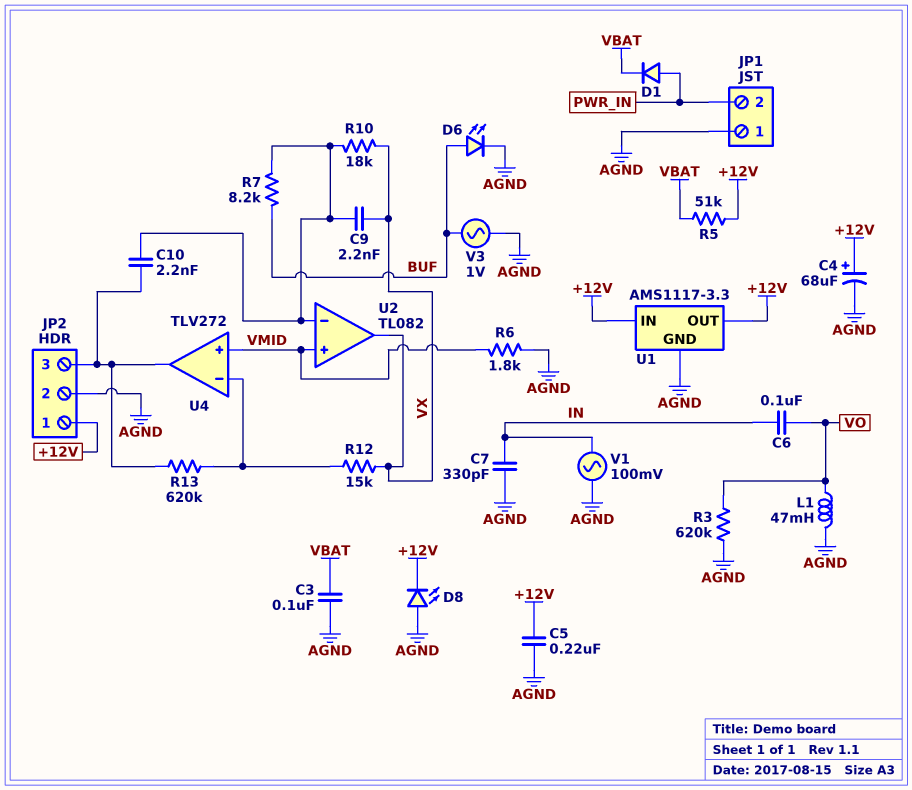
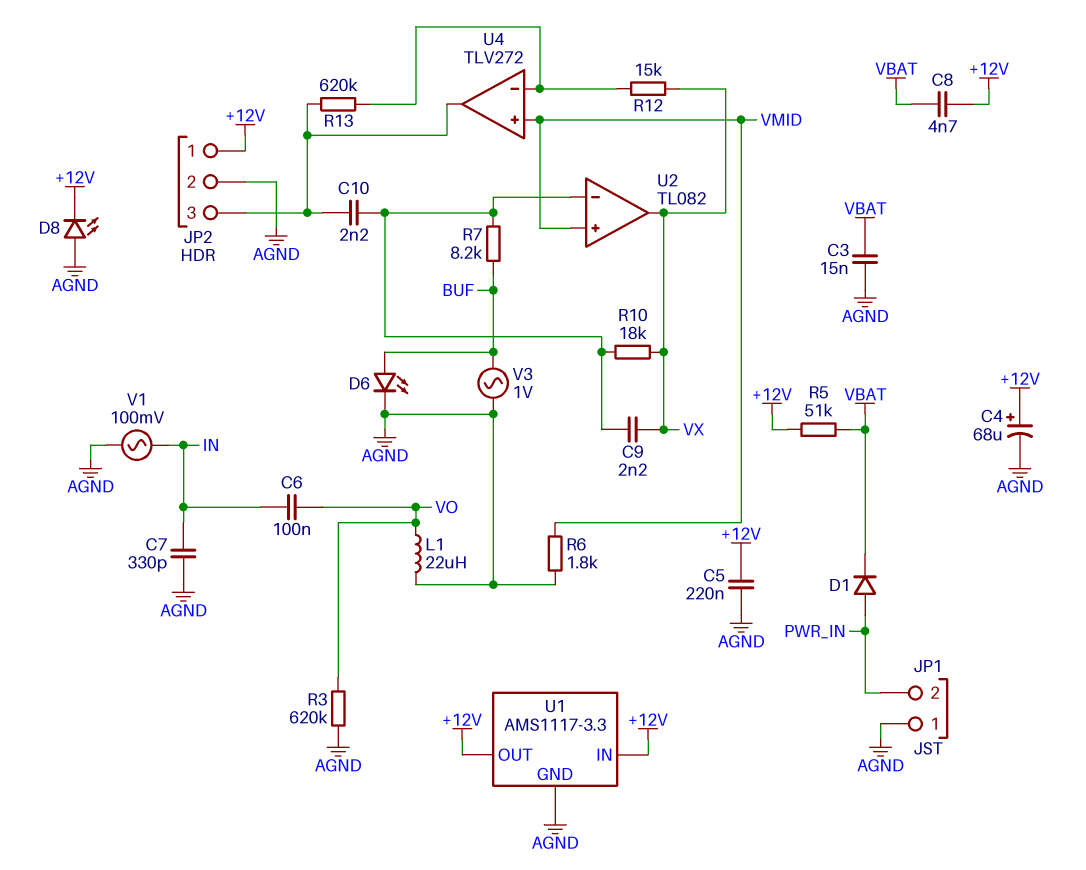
C3: 100nF (AGND, VBAT) -> 15nF (AGND, VBAT)
C8: none -> 4.7nF (+12V, VBAT)
L1: 47mH (AGND, VO) -> 22uH (AGND, VO)

